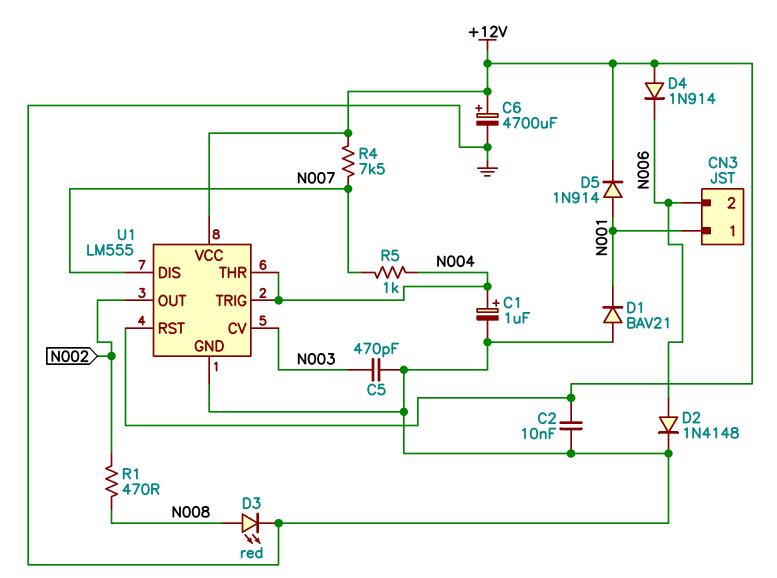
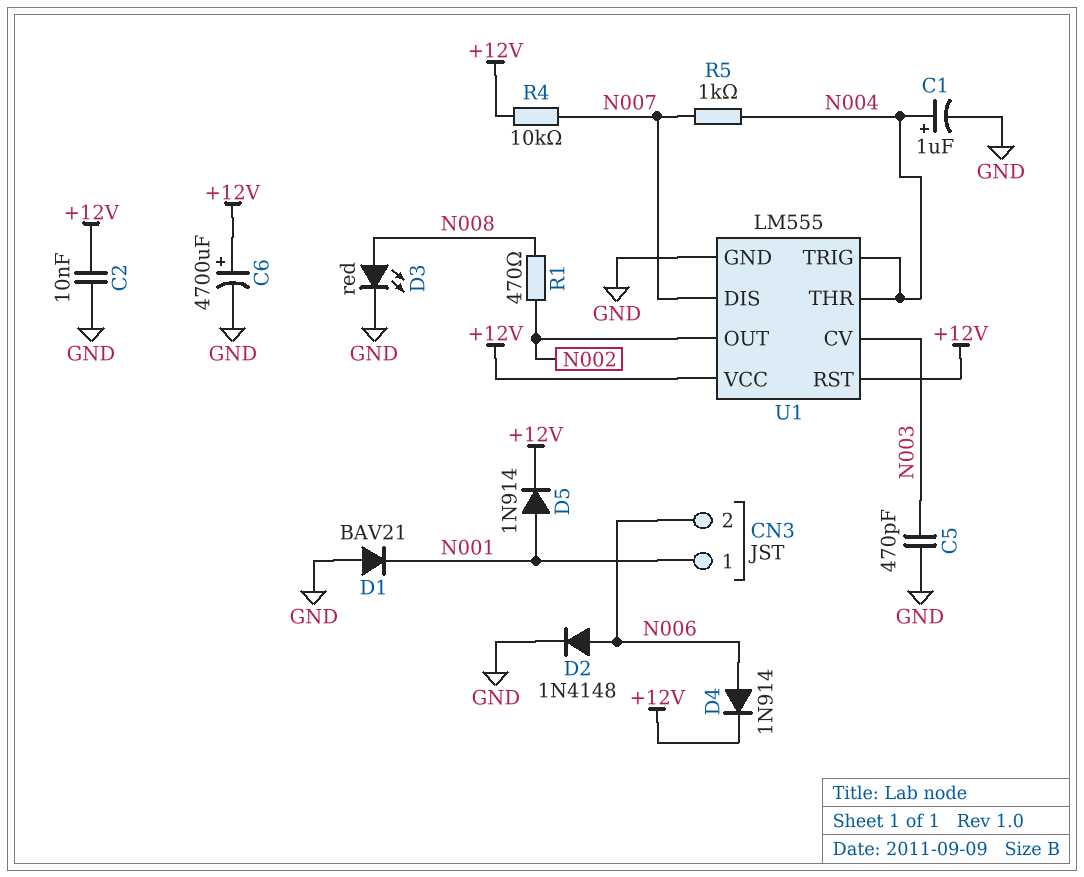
D4: diode 1N914 (A +12V, K N006) -> diode 1N914 (A N006, K +12V)
R4: 7.5k (+12V, N007) -> 10k (+12V, N007)

